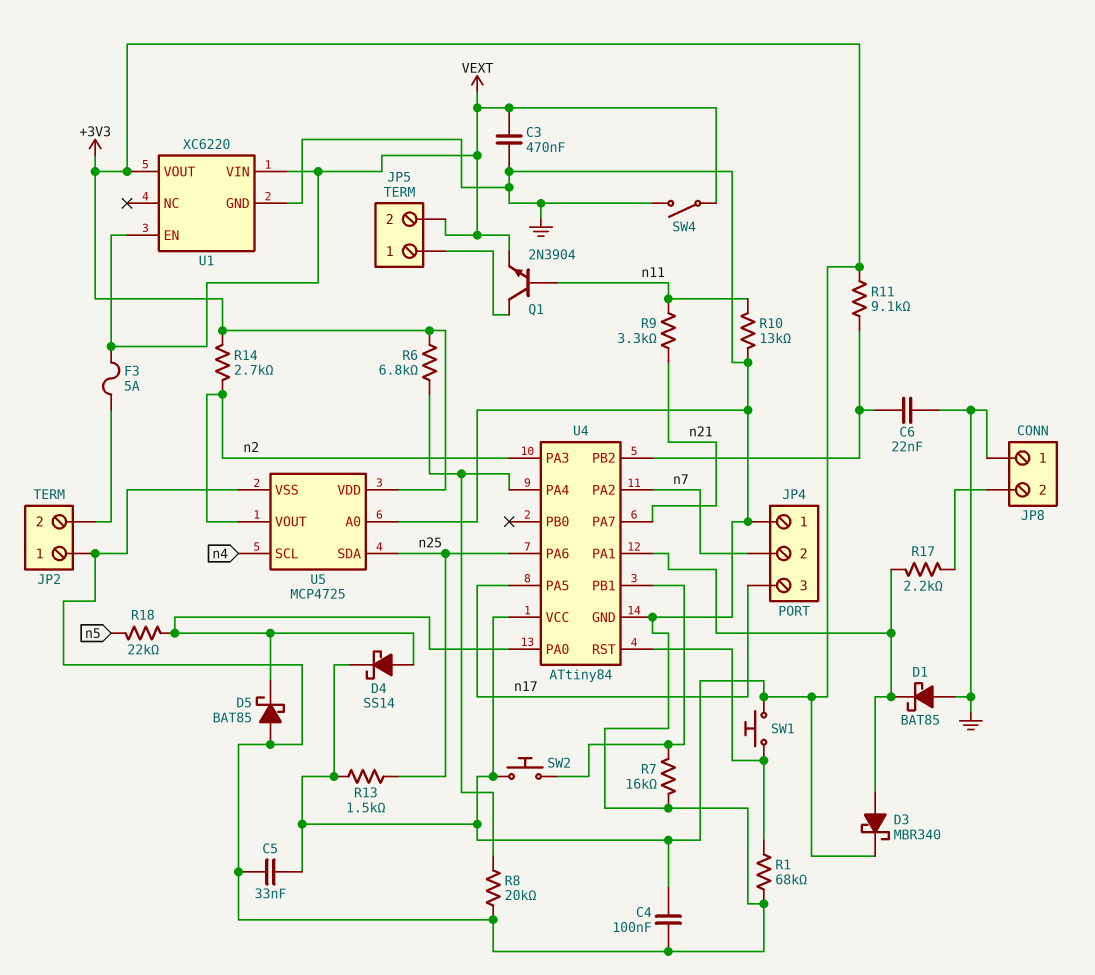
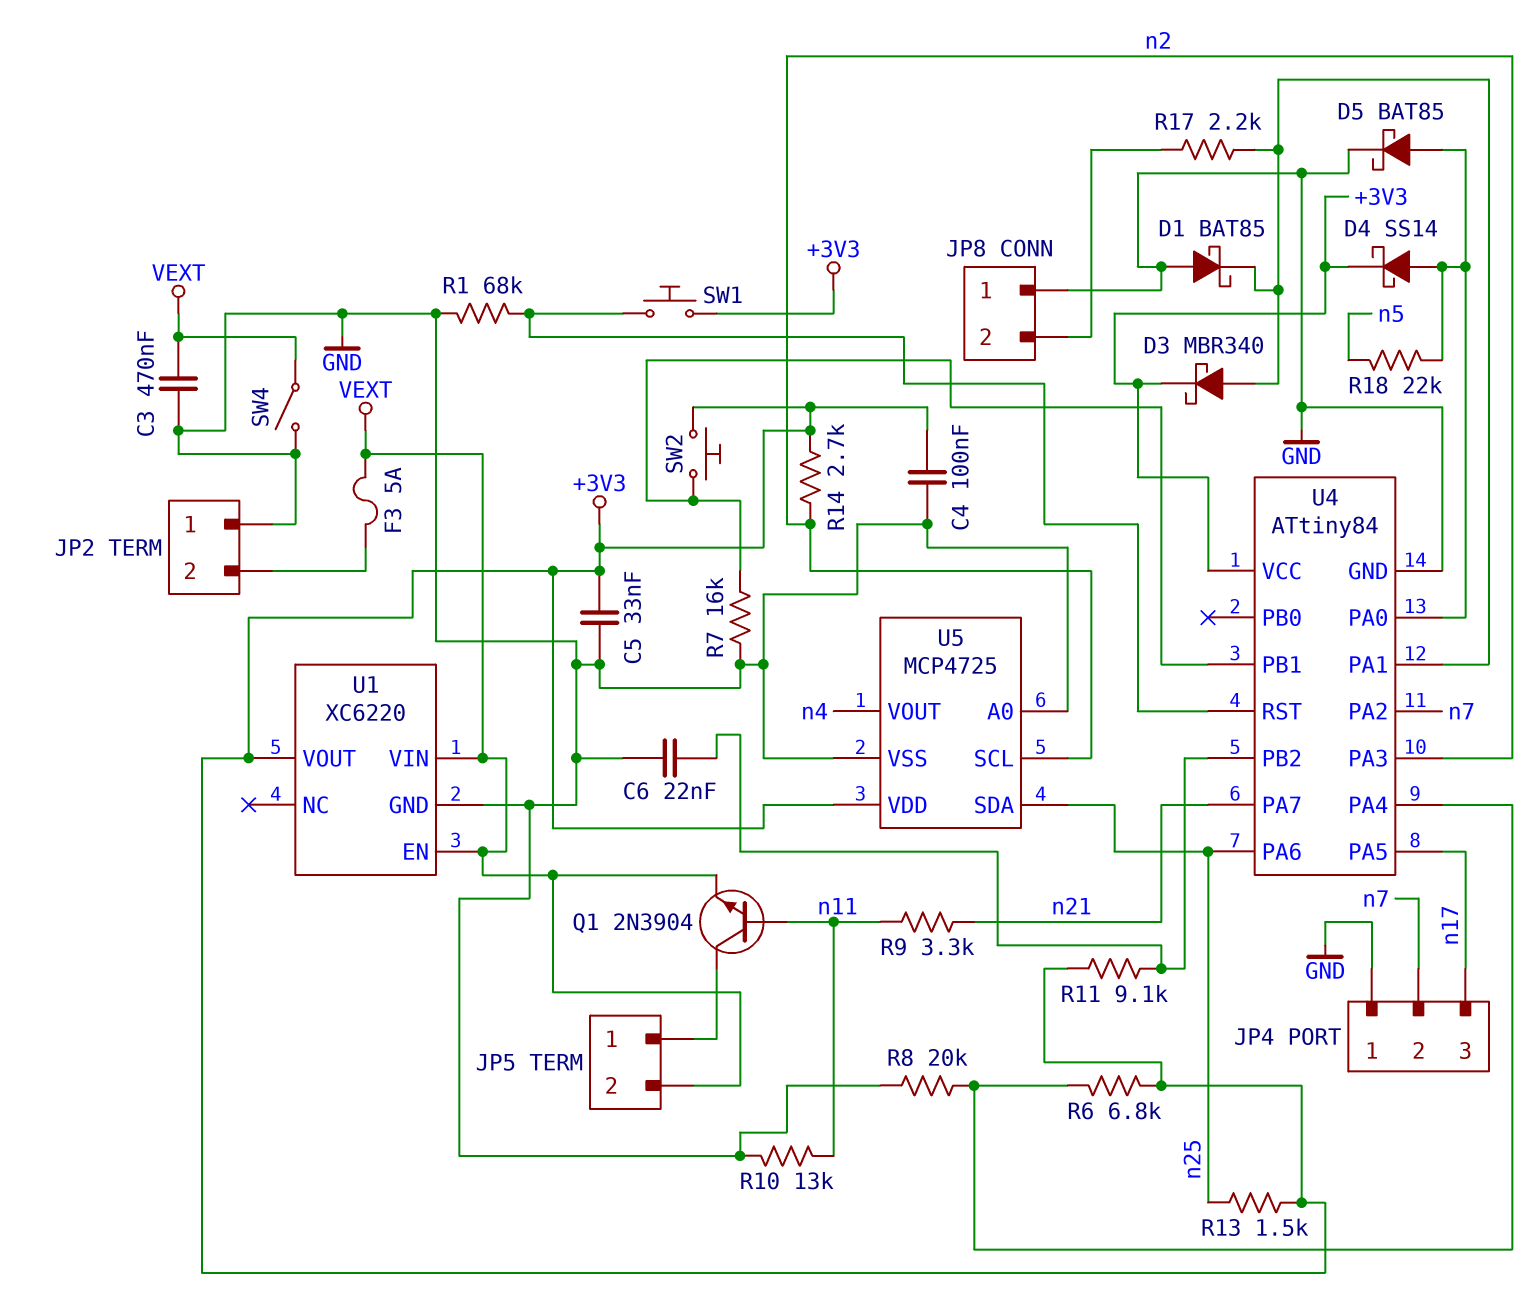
D5: schottky BAT85 (A GND, K U4/PA0) -> schottky BAT85 (A U4/PA0, K GND)
U5 pin SCL: n4 -> n2
U5 pin VOUT: n2 -> n4

